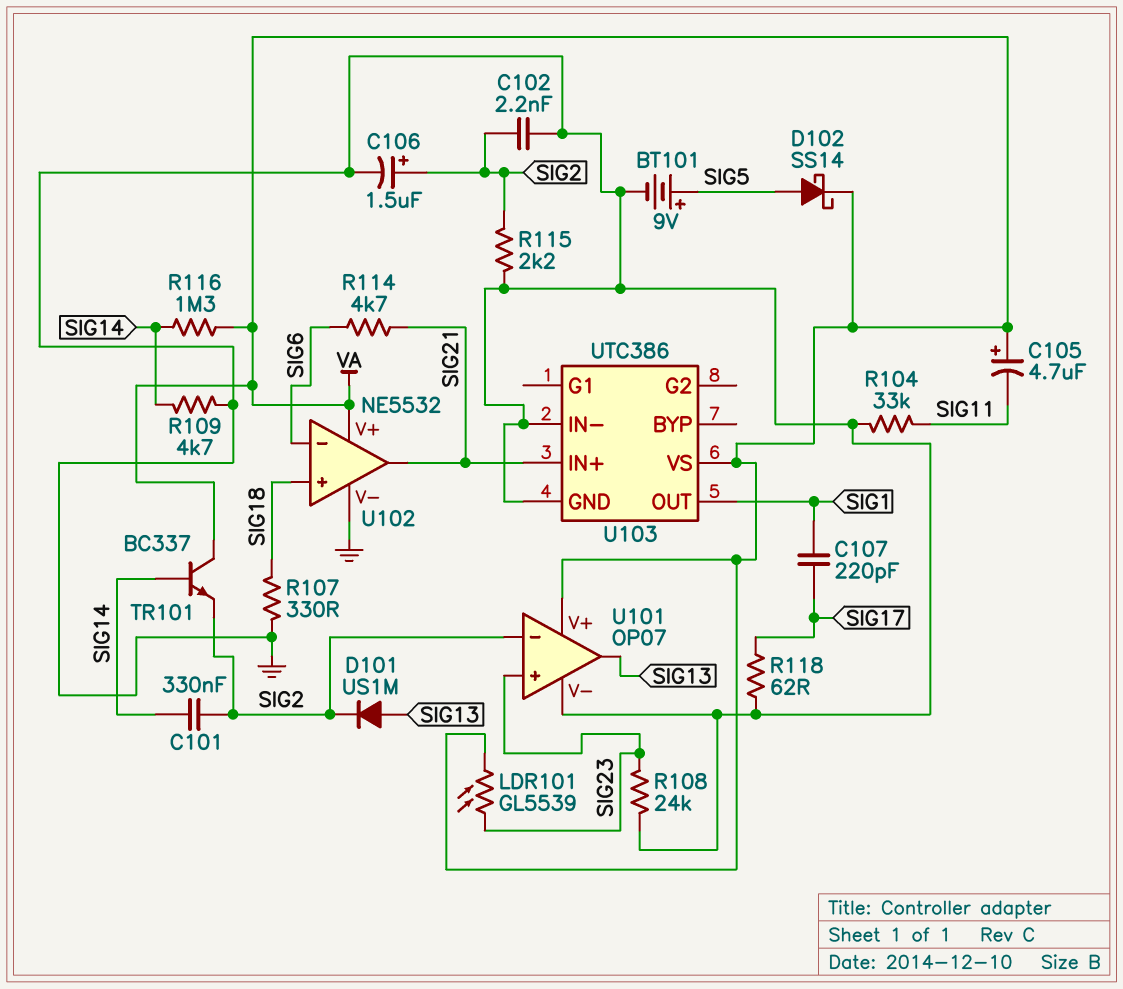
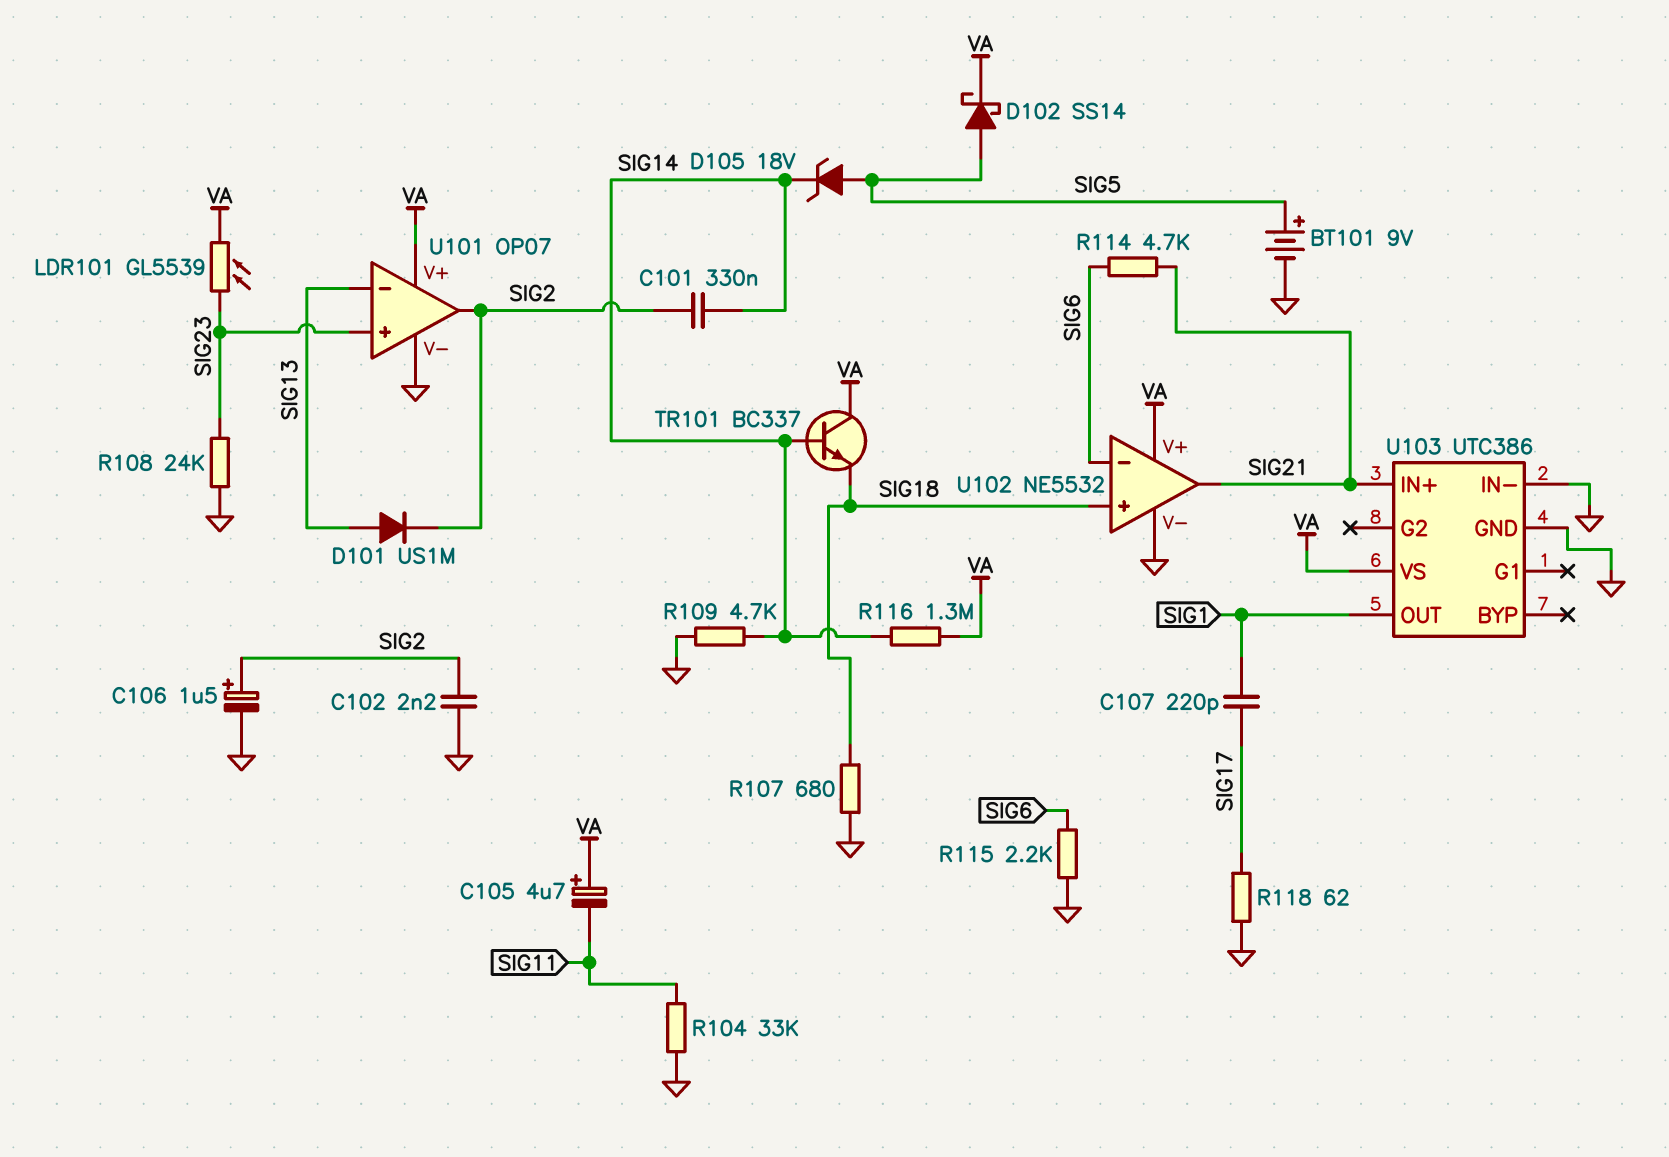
D105: none -> zener 18V (A SIG5, K SIG14)
R107: 330 (GND, SIG18) -> 680 (GND, SIG18)
R115: 2.2k (GND, SIG2) -> 2.2k (GND, SIG6)
TR101: NPN BC337 (B SIG14, C VA, E SIG2) -> NPN BC337 (B SIG14, C VA, E SIG18)
U101 pin in-: SIG2 -> SIG13
U101 pin out: SIG13 -> SIG2

